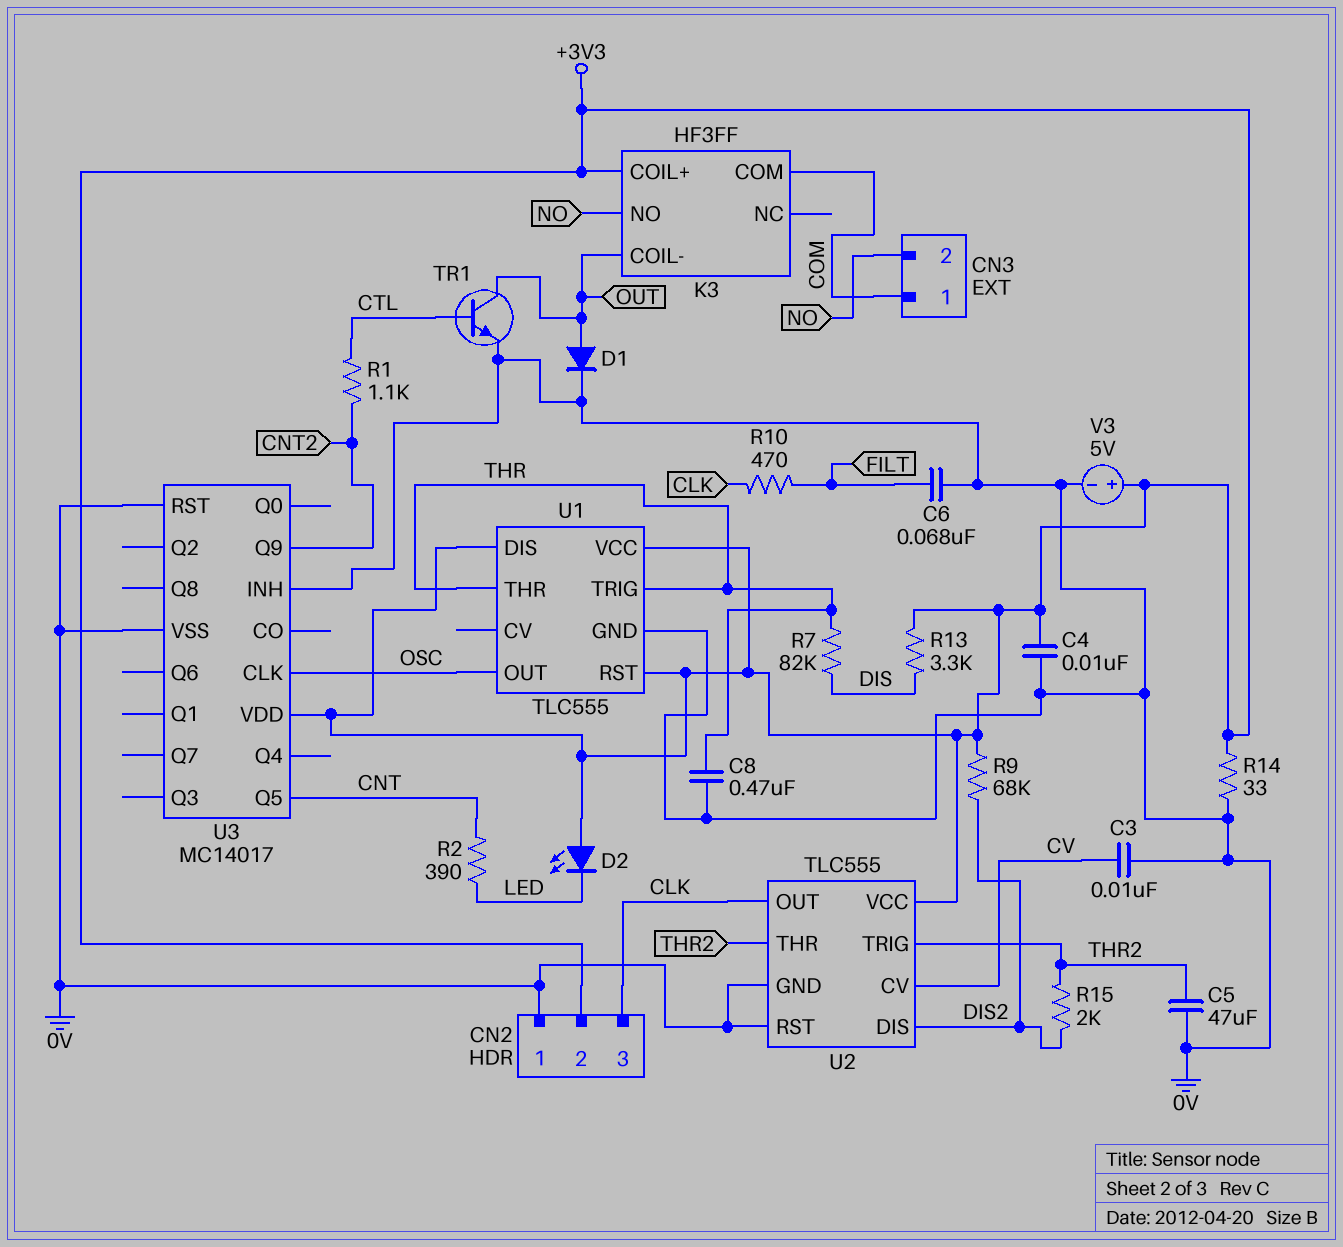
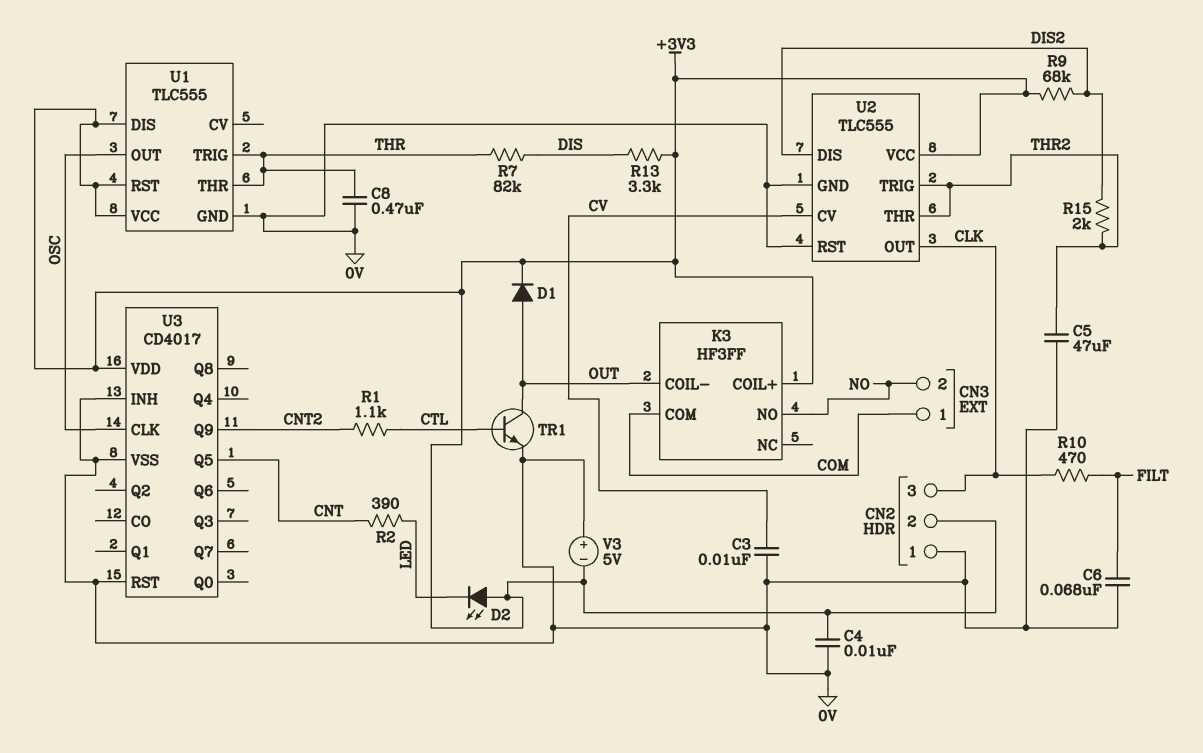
D1: diode (A OUT, K 0V) -> diode (A OUT, K +3V3)
R14: 33 (+3V3, 0V) -> none
U3: MC14017 -> CD4017
V3: 5V (plus +3V3, minus 0V) -> 5V (plus 0V, minus +3V3)

